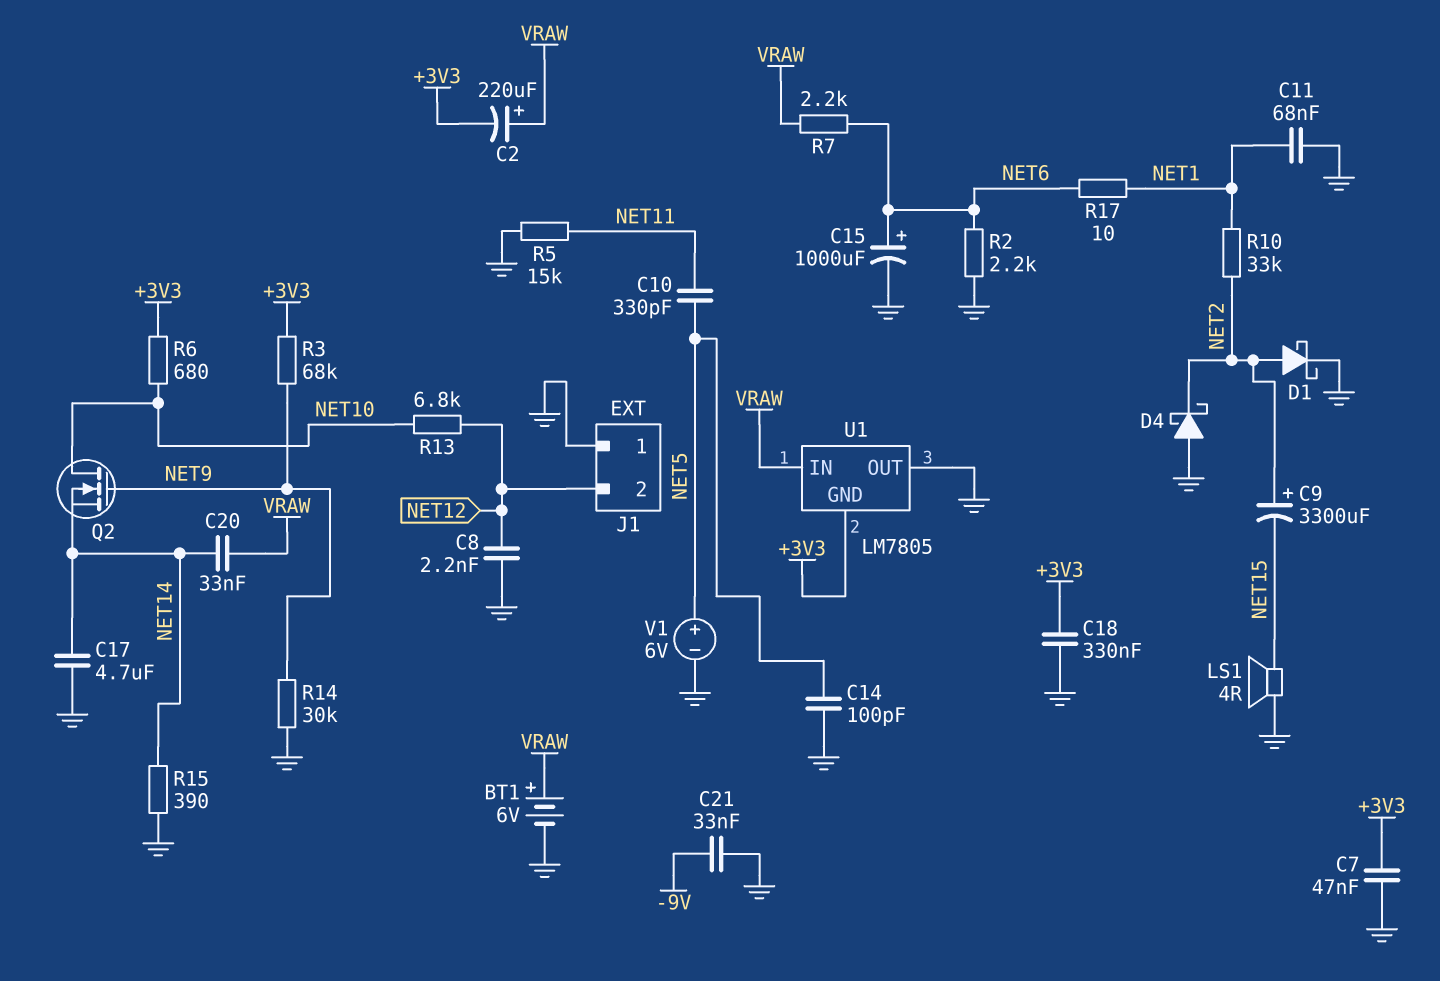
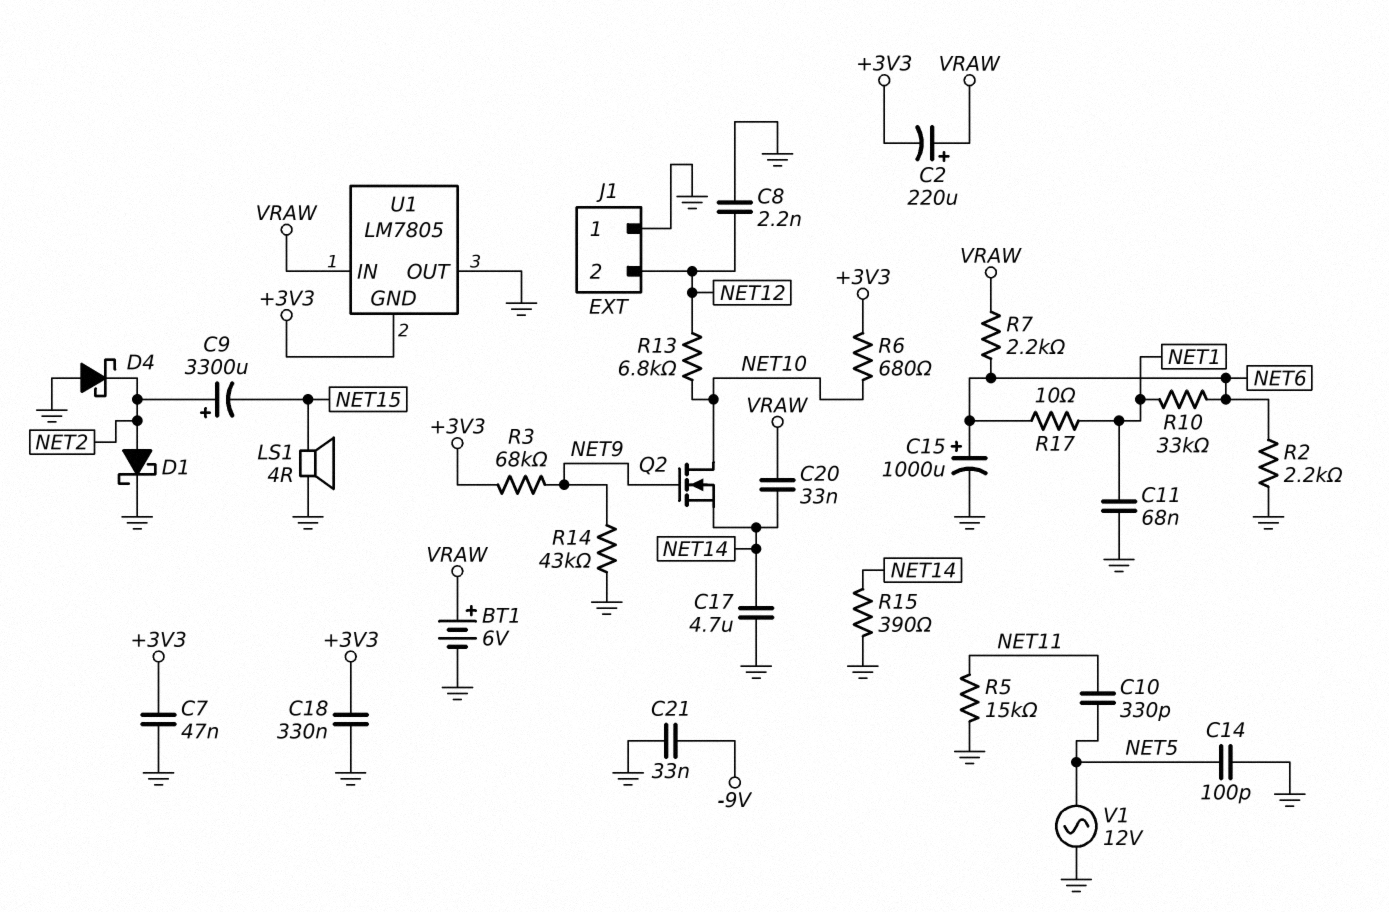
R10: 33k (NET1, NET2) -> 33k (NET1, NET6)
R14: 30k (GND, NET9) -> 43k (GND, NET9)
V1: 6V (plus NET5, minus GND) -> AC 12V (GND, NET5)

